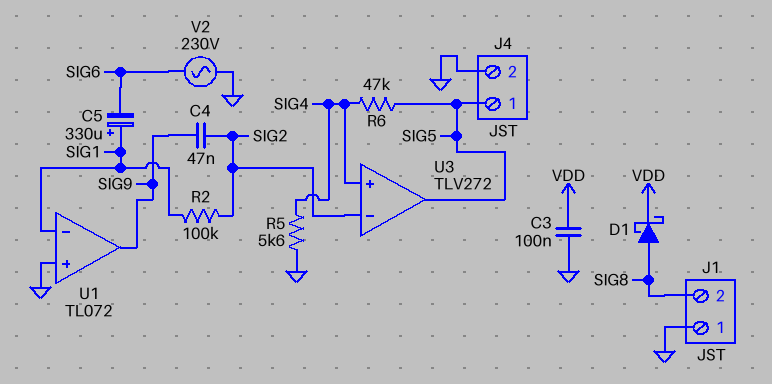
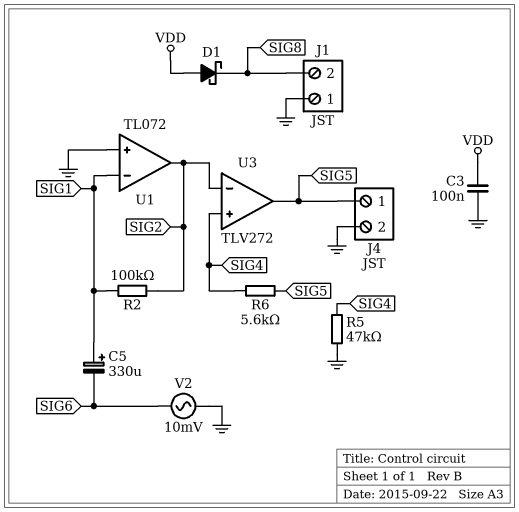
C4: 47nF (SIG2, SIG9) -> none
D1: schottky (A SIG8, K VDD) -> schottky (A VDD, K SIG8)
R5: 5.6k (GND, SIG4) -> 47k (GND, SIG4)
R6: 47k (SIG4, SIG5) -> 5.6k (SIG4, SIG5)
U1 pin out: SIG9 -> SIG2
V2: AC 230V (GND, SIG6) -> AC 10mV (GND, SIG6)

